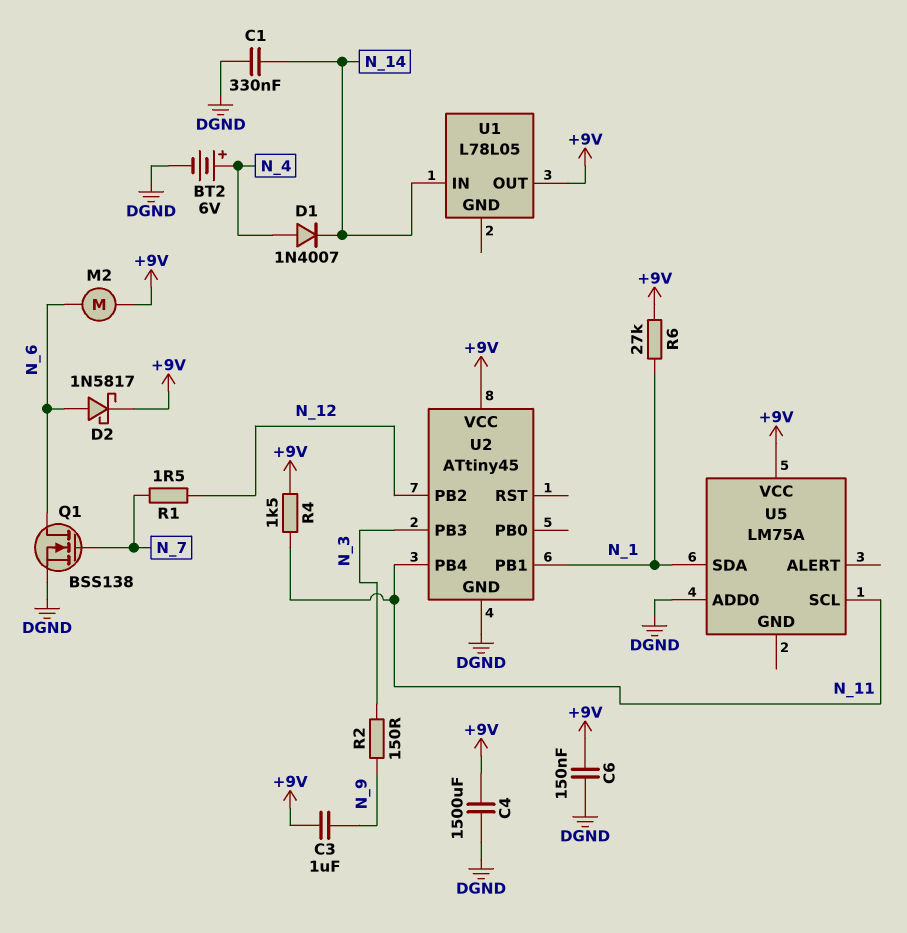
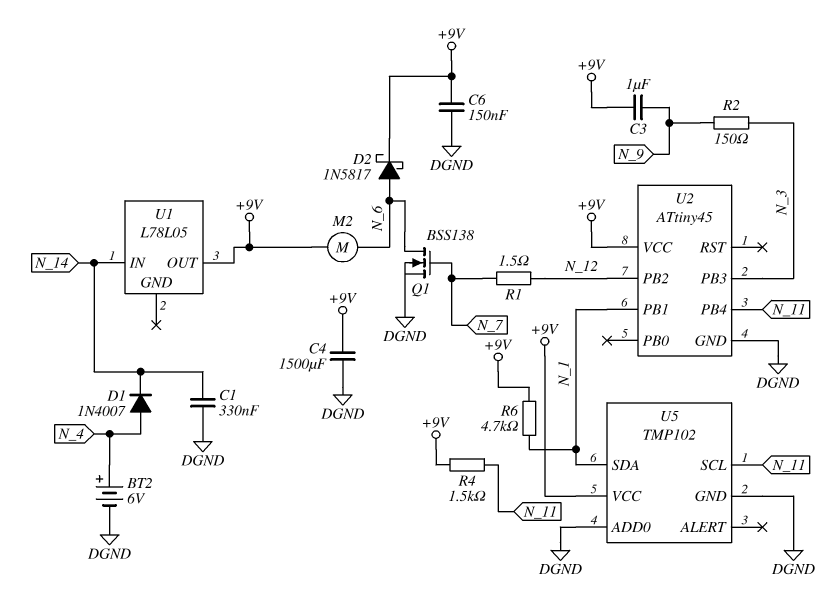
R6: 27k (+9V, N_1) -> 4.7k (+9V, N_1)
U5: LM75A -> TMP102
U5 pin GND: none -> DGND

